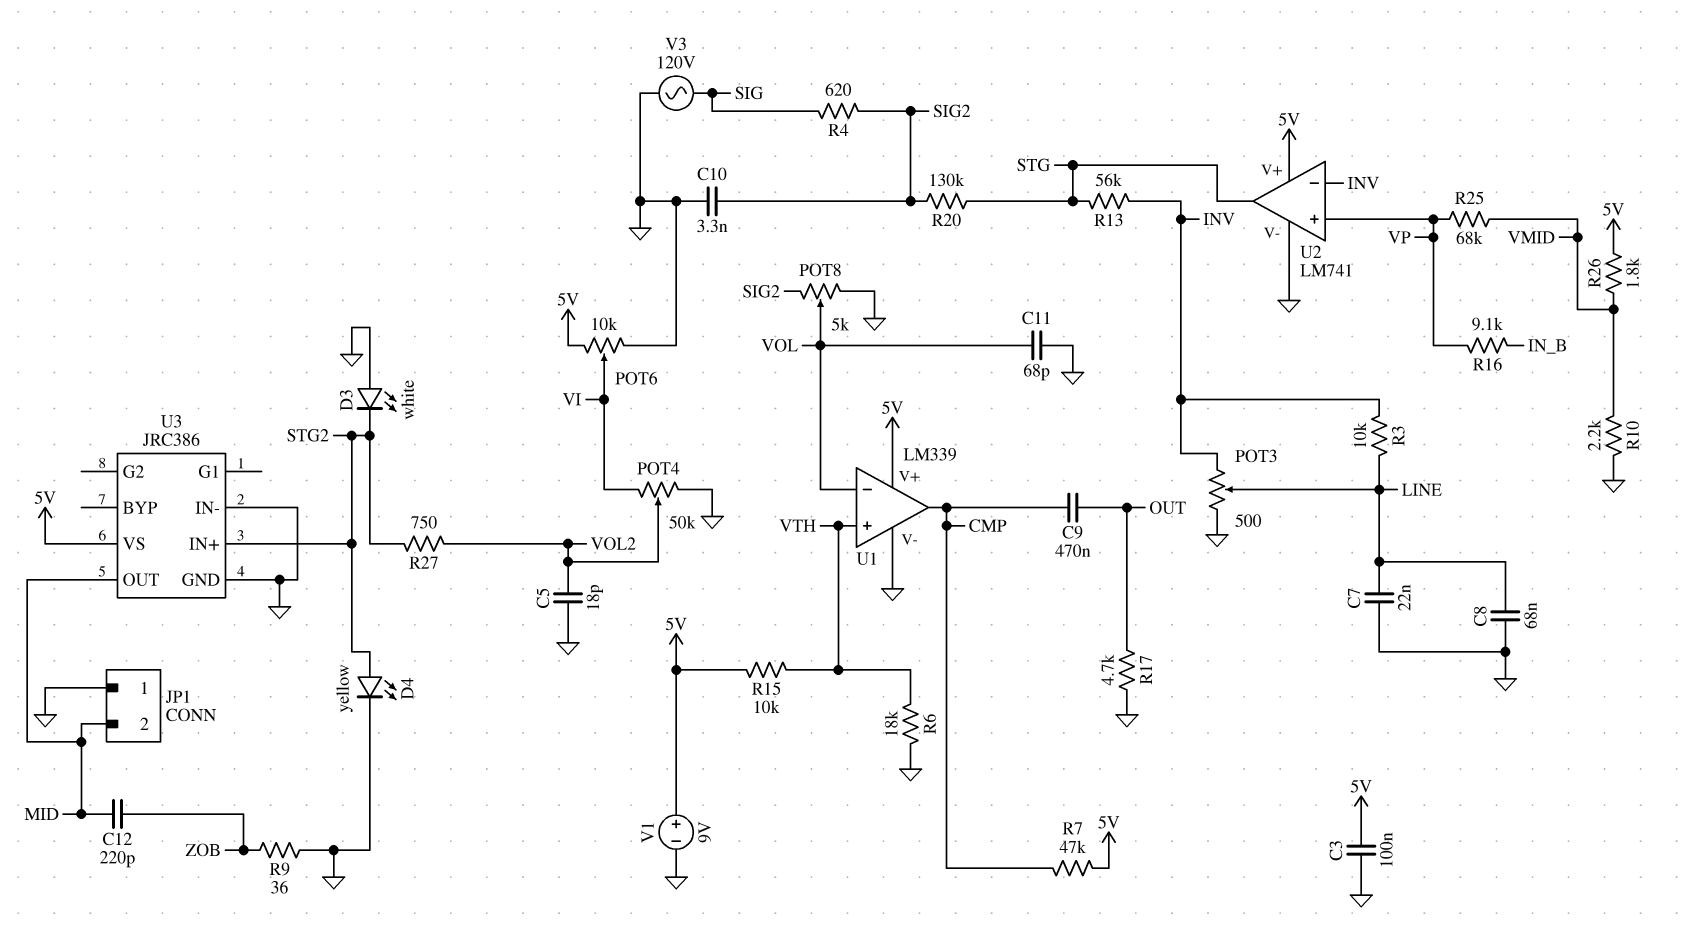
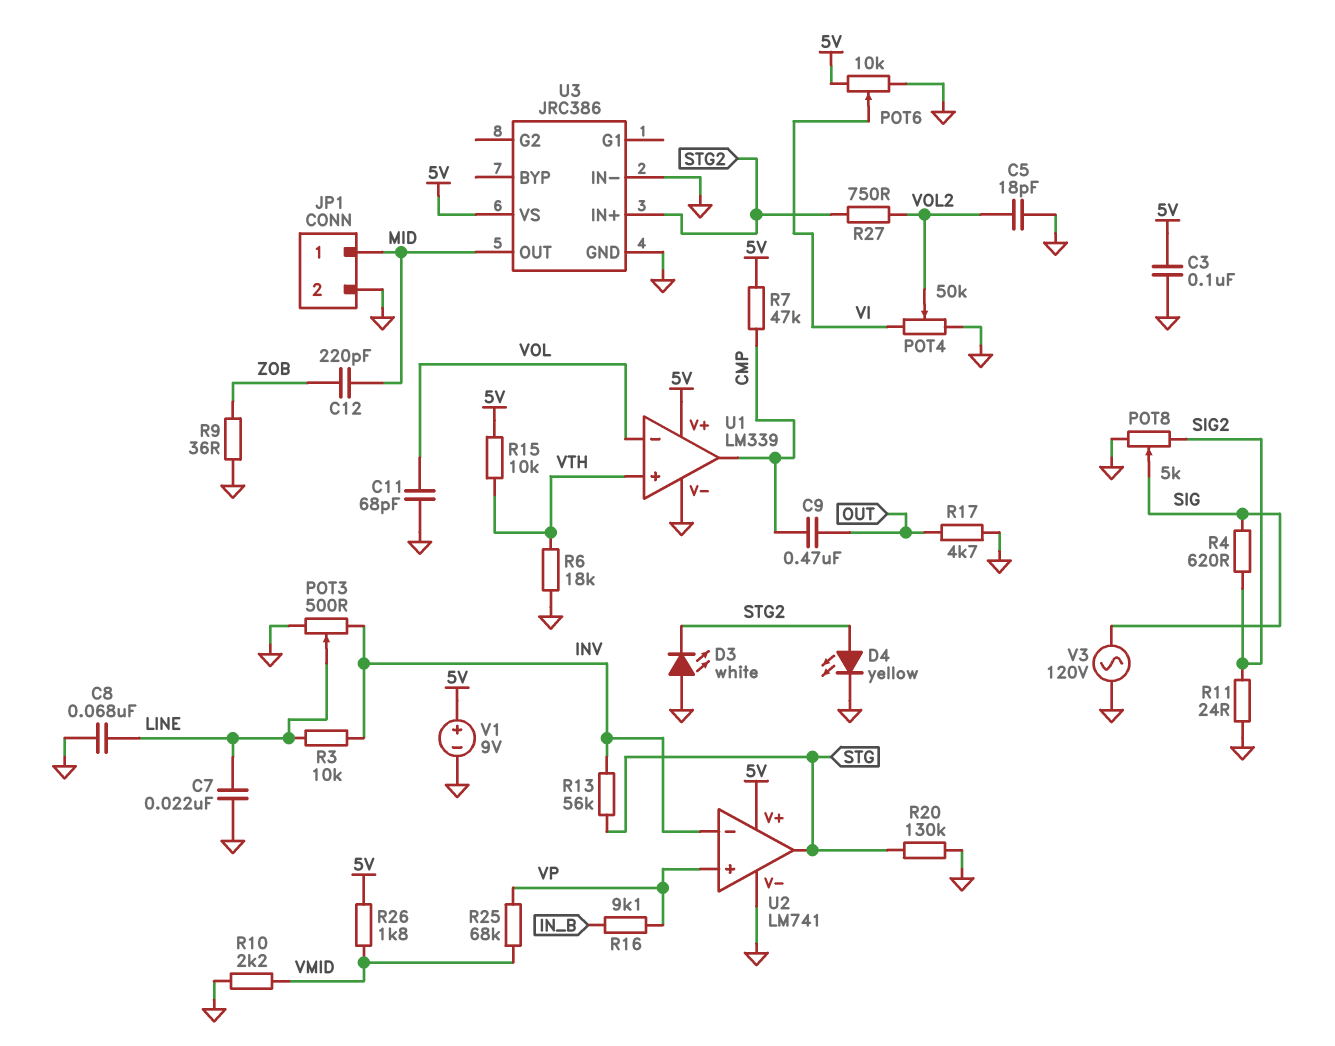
C10: 3.3nF (GND, SIG2) -> none
JP1 pin 1: GND -> MID
JP1 pin 2: MID -> GND
POT8: 5k (GND, SIG2, wiper VOL) -> 5k (GND, SIG2, wiper SIG)
R11: none -> 24 (GND, SIG2)
R20: 130k (SIG2, STG) -> 130k (GND, STG)

